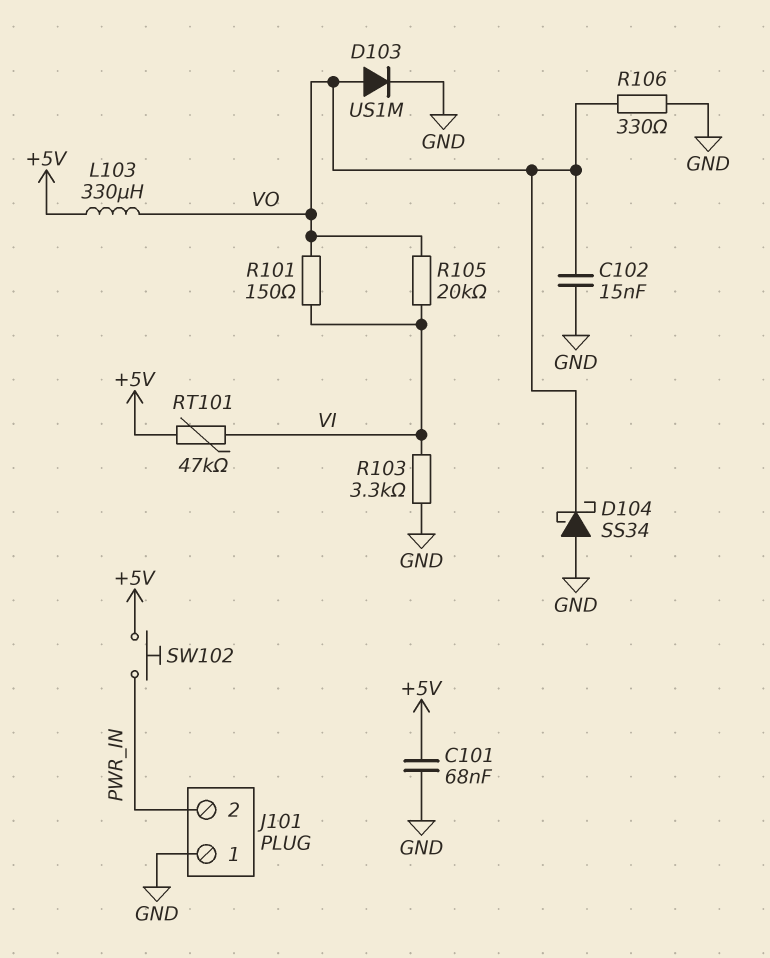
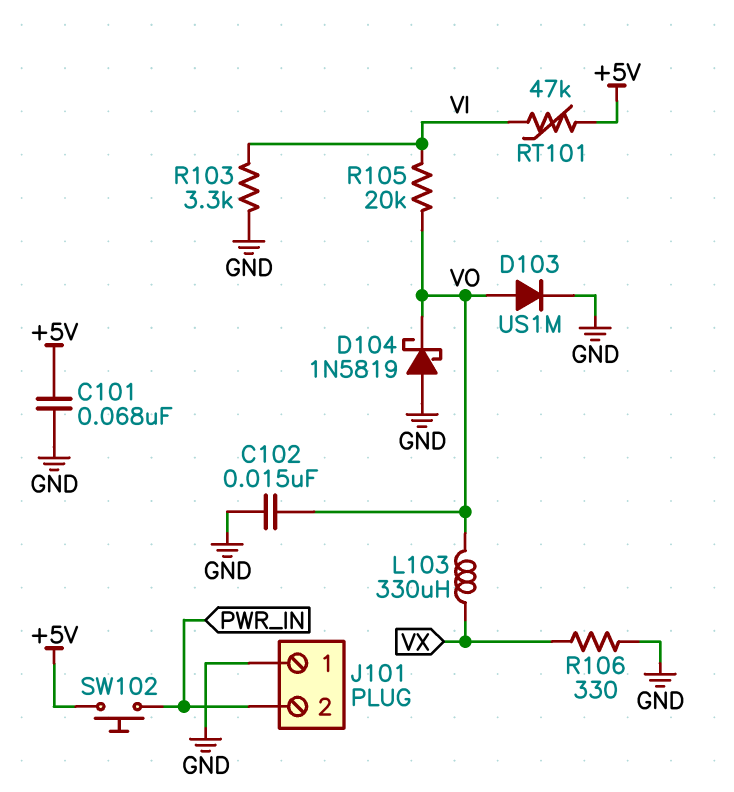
D104: schottky SS34 (A GND, K VO) -> schottky 1N5819 (A GND, K VO)
L103: 330uH (+5V, VO) -> 330uH (VO, VX)
R101: 150 (VI, VO) -> none
R106: 330 (GND, VO) -> 330 (GND, VX)

